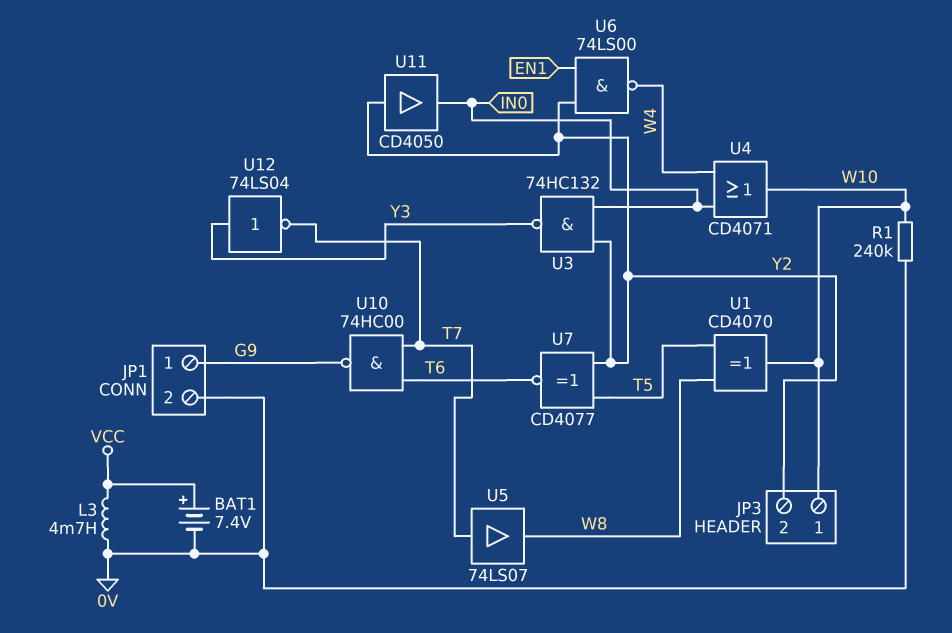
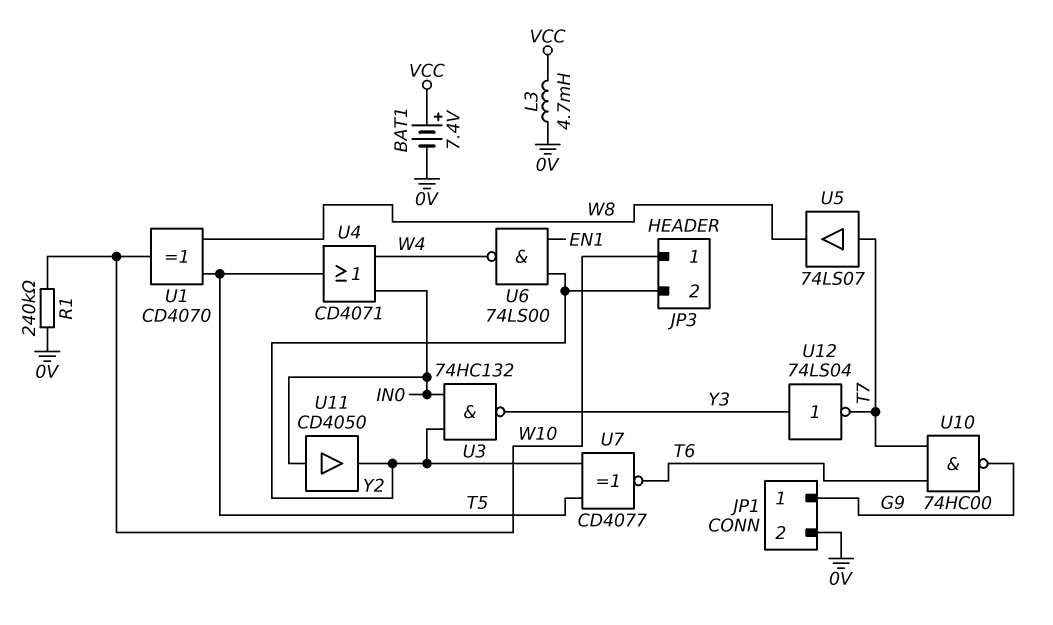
U4: OR CD4071 (in IN0, in W4, out W10) -> OR CD4071 (in IN0, in W4, out T5)
U11: buffer CD4050 (in Y2, out IN0) -> buffer CD4050 (in IN0, out Y2)

